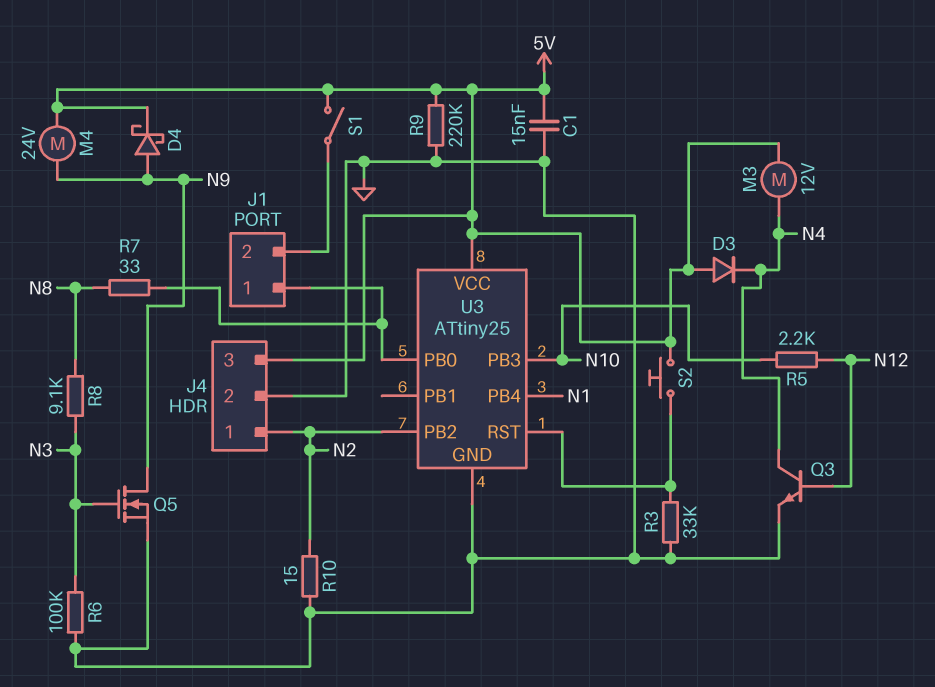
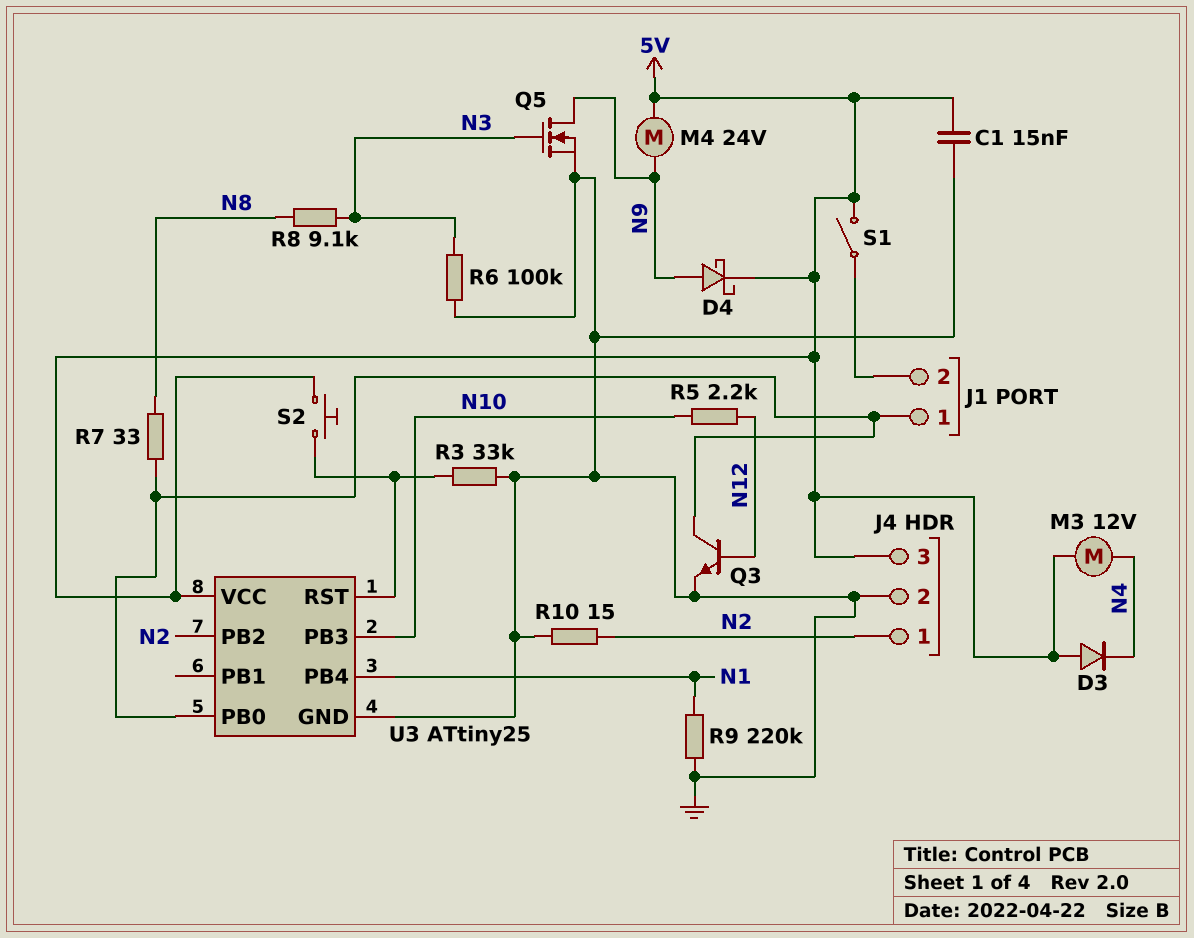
Q3: NPN (B N12, C N4, E GND) -> NPN (B N12, C J1/1, E GND)
R9: 220k (5V, GND) -> 220k (GND, N1)

